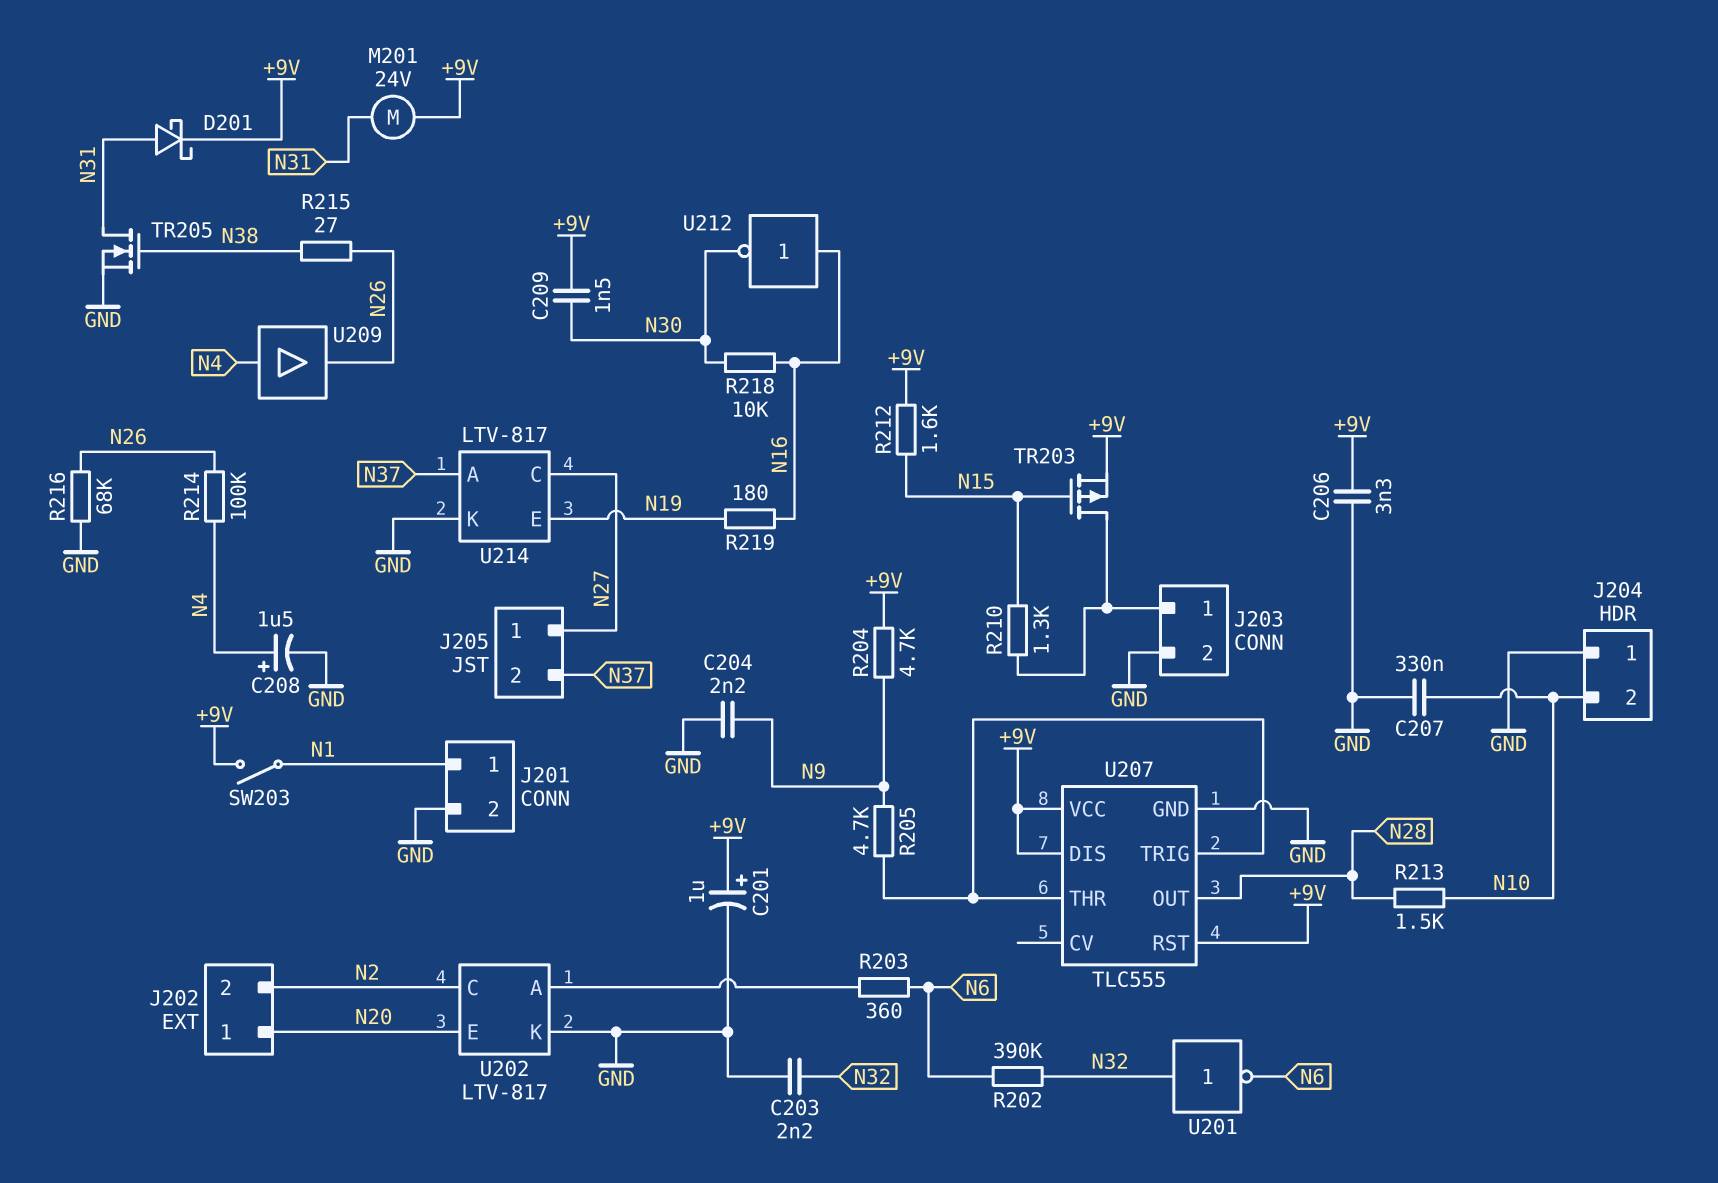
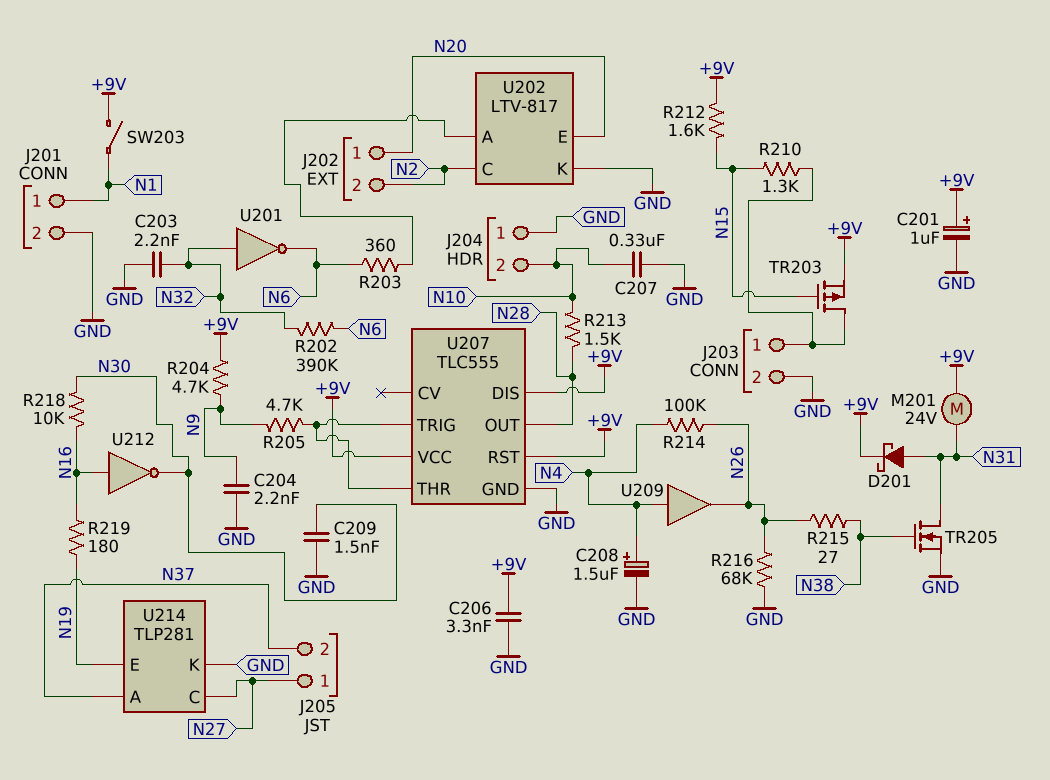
C209: 1.5nF (+9V, N30) -> 1.5nF (GND, N30)
U214: LTV-817 -> TLP281

